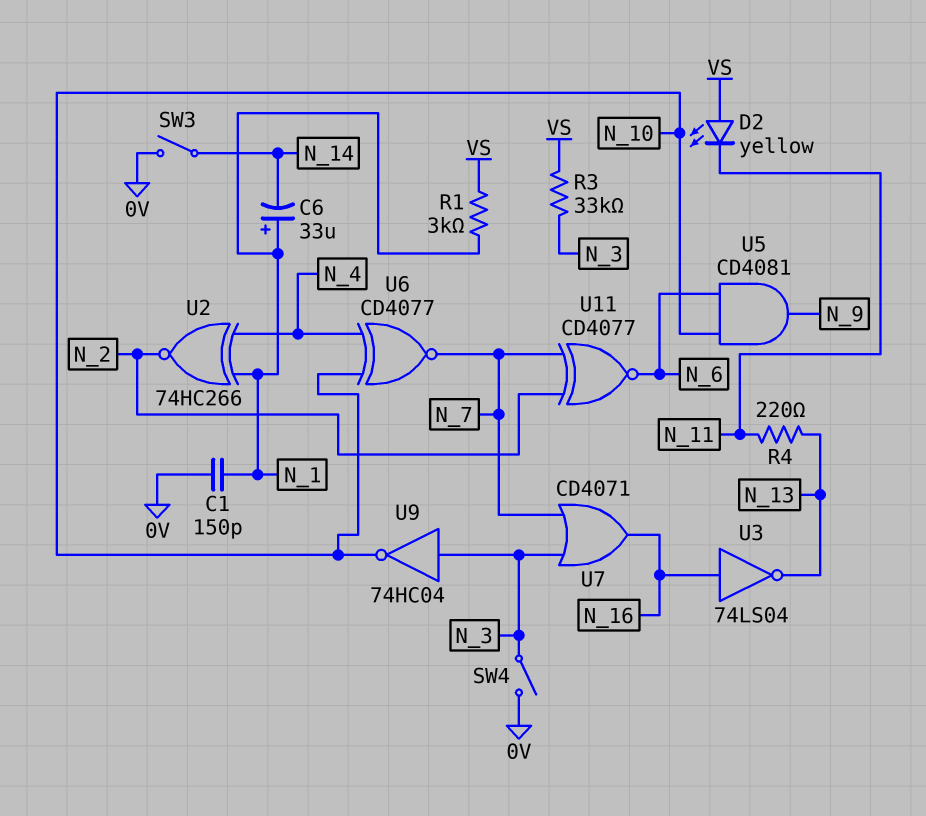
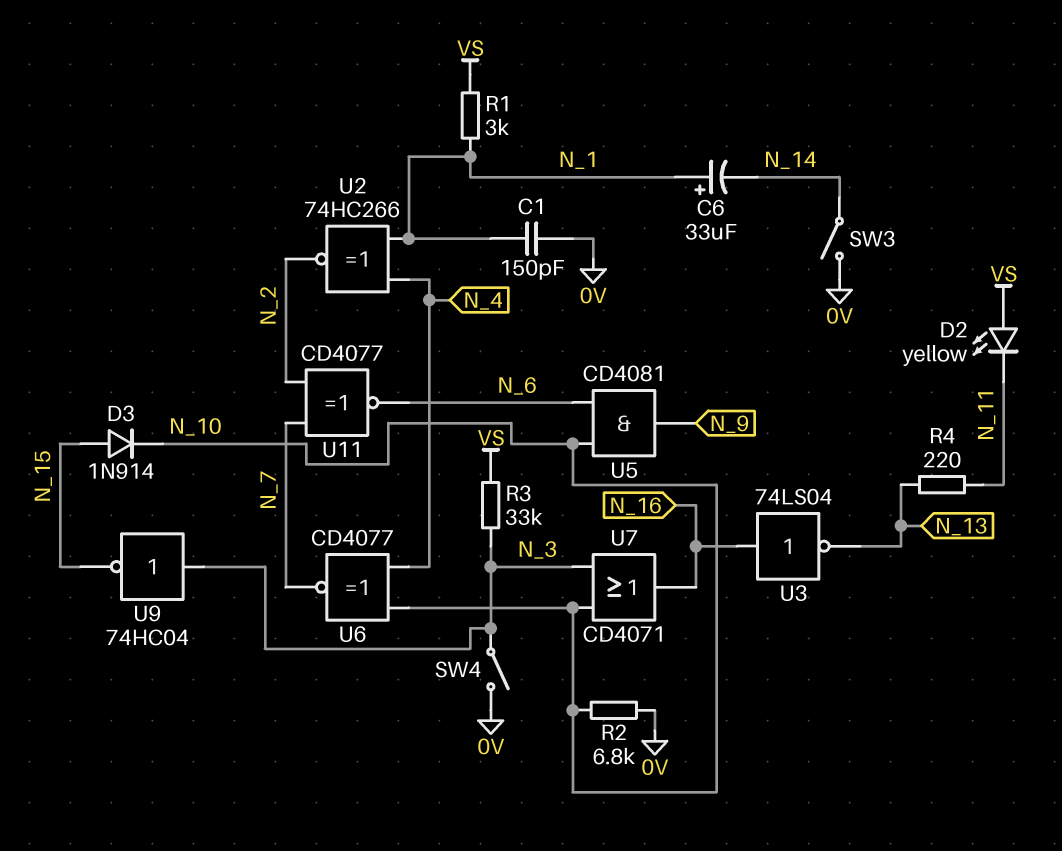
D3: none -> diode 1N914 (A N_15, K N_10)
R2: none -> 6.8k (0V, N_10)
U7: OR CD4071 (in N_3, in N_7, out N_16) -> OR CD4071 (in N_3, in N_10, out N_16)
U9: NOT 74HC04 (in N_3, out N_10) -> NOT 74HC04 (in N_3, out N_15)

